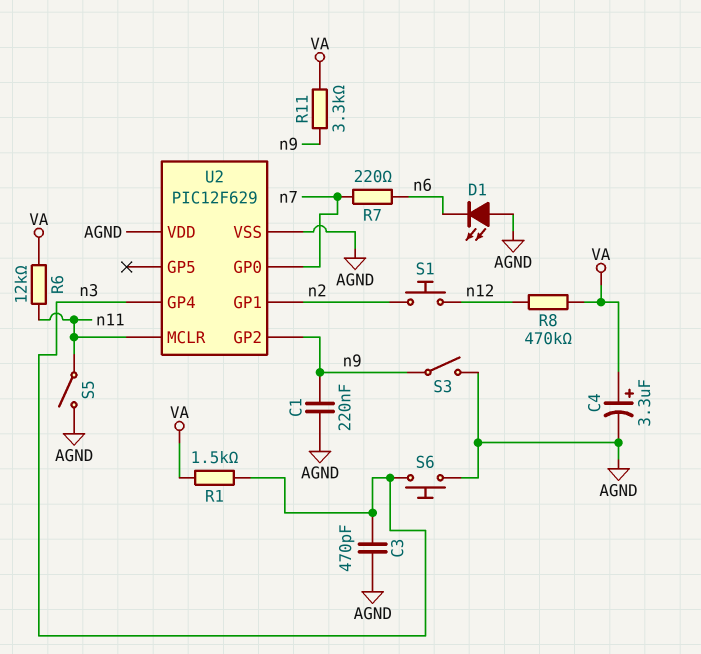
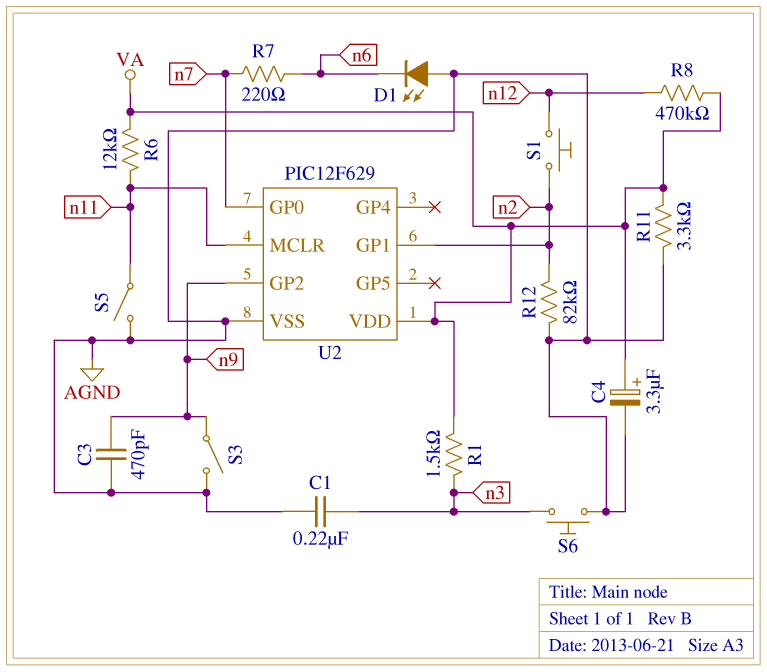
C1: 220nF (AGND, n9) -> 220nF (AGND, n3)
C3: 470pF (AGND, n3) -> 470pF (AGND, n9)
R11: 3.3k (VA, n9) -> 3.3k (AGND, VA)
R12: none -> 82k (AGND, n2)
U2 pin GP4: n3 -> none
U2 pin VDD: AGND -> VA

